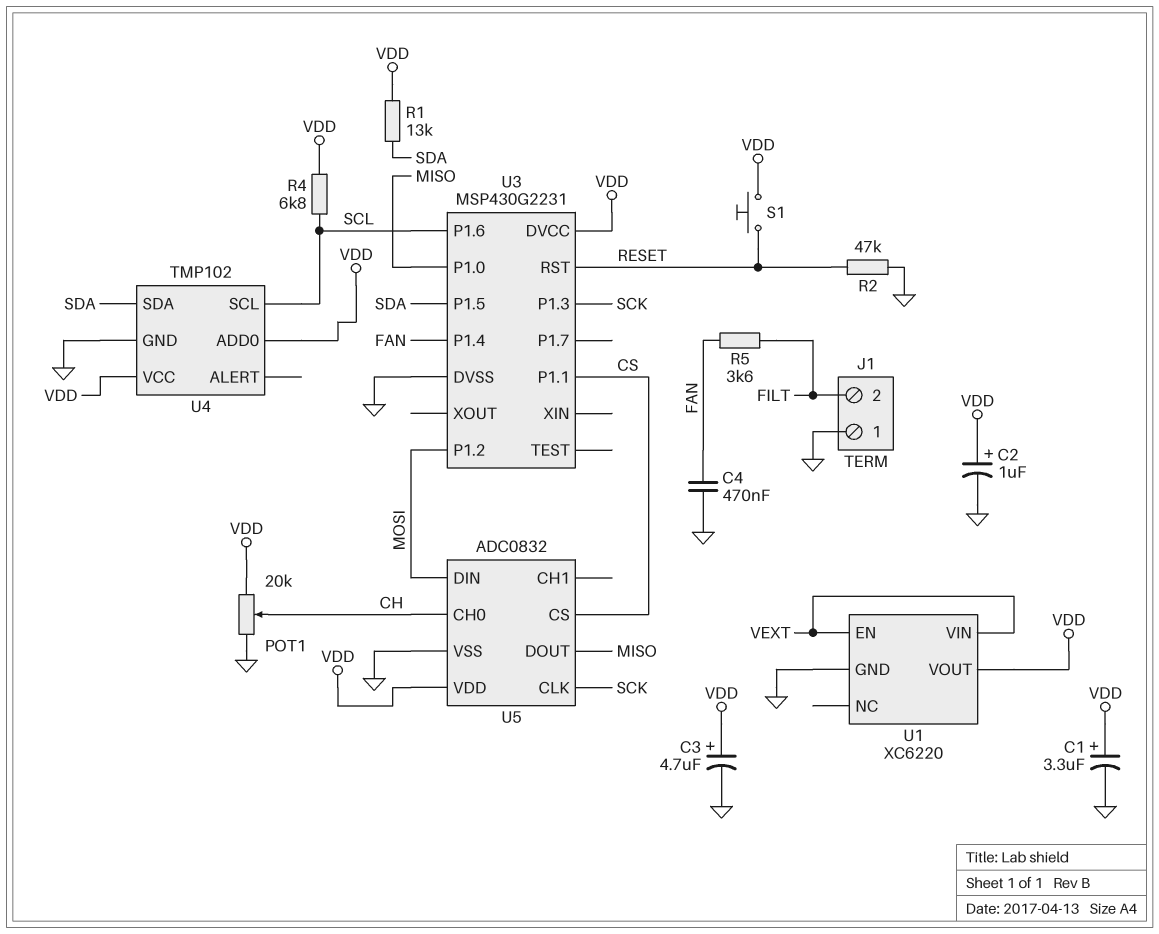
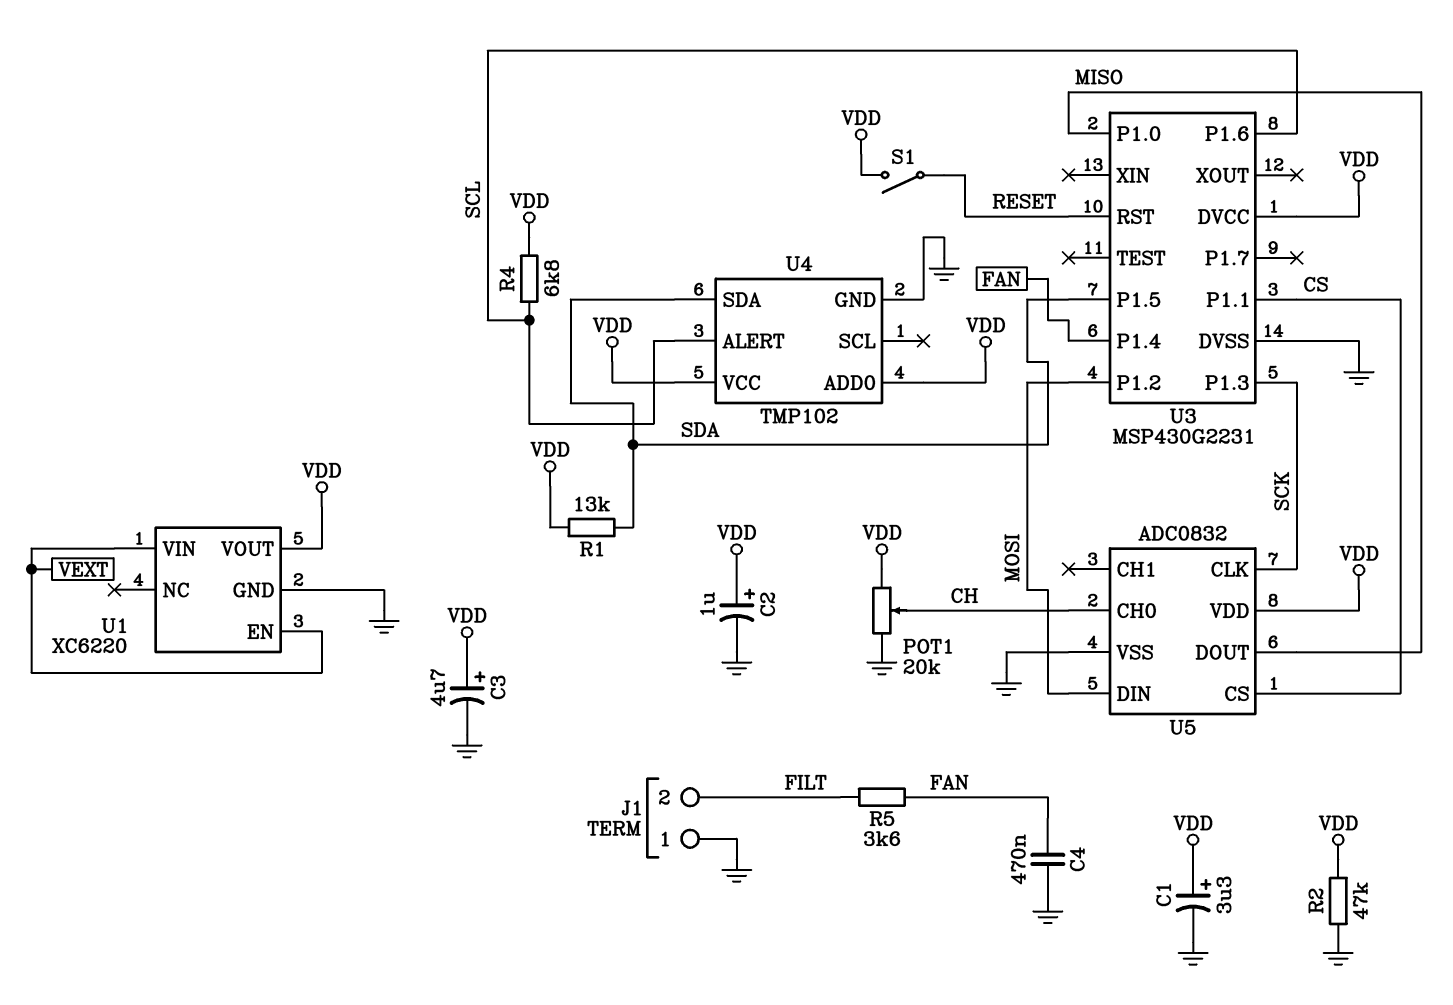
R2: 47k (GND, RESET) -> 47k (GND, VDD)
S1: button (RESET, VDD) -> switch (RESET, VDD)
U4 pin ALERT: none -> SCL
U4 pin SCL: SCL -> none

